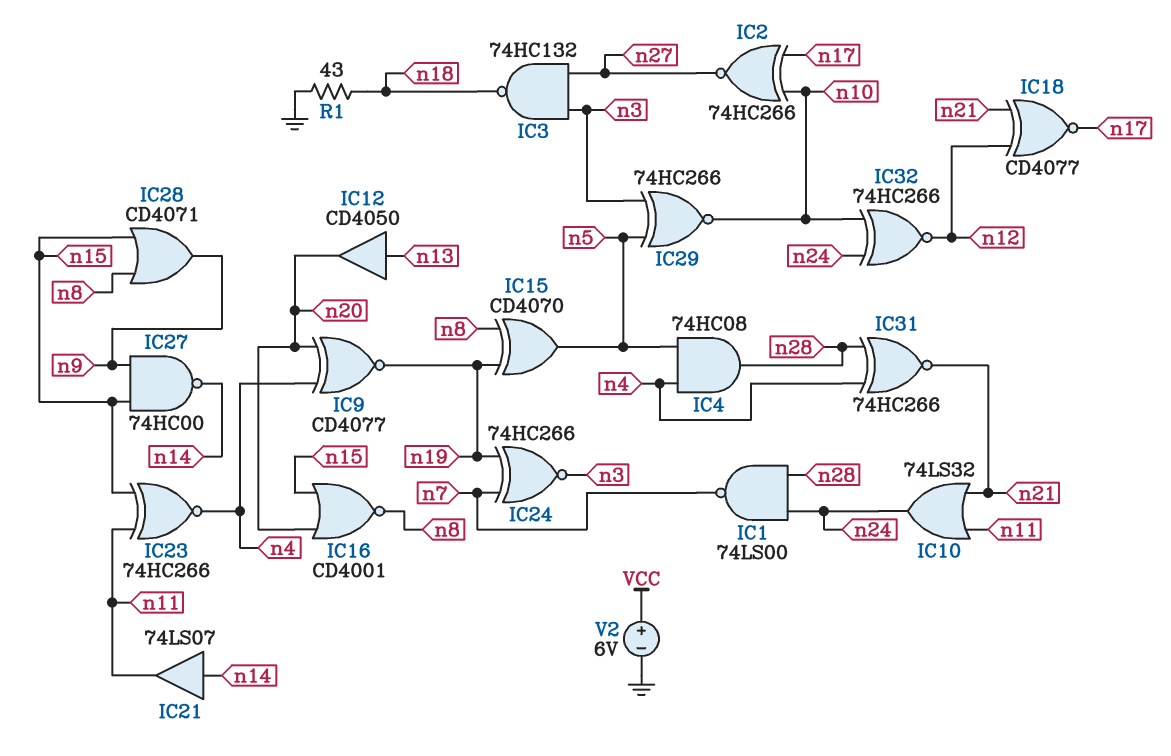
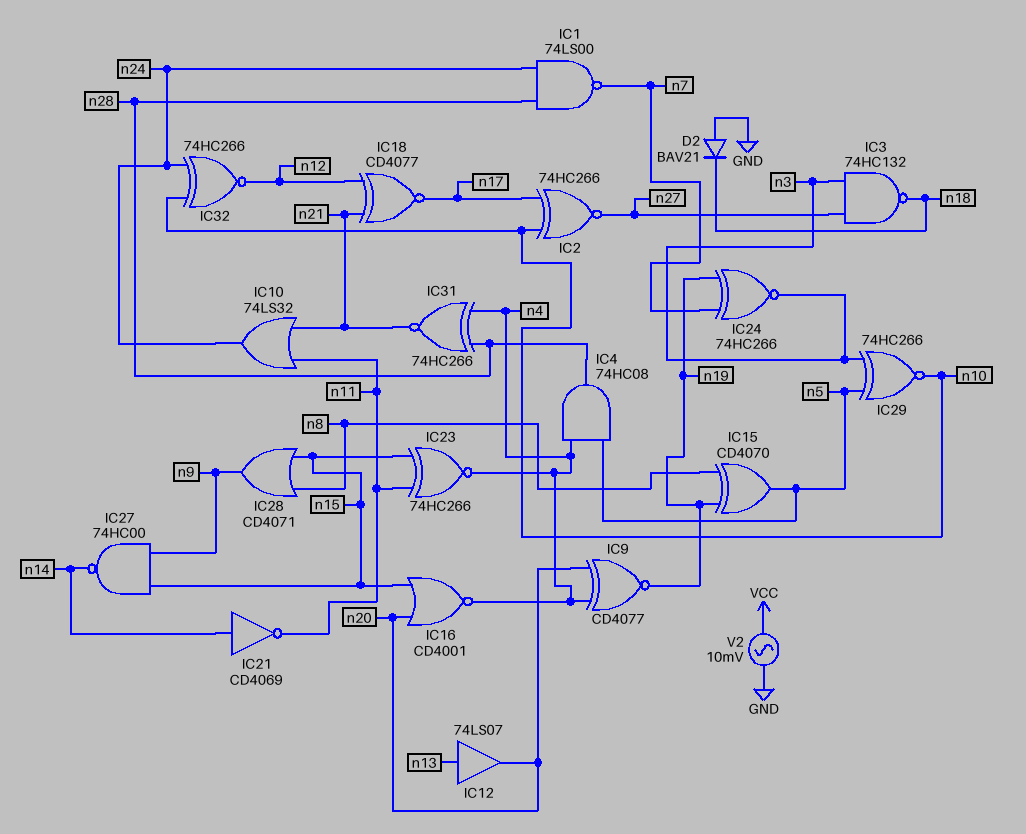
D2: none -> diode BAV21 (A GND, K n18)
IC12: buffer CD4050 (in n13, out n20) -> buffer 74LS07 (in n13, out n20)
IC16: NOR CD4001 (in n15, in n20, out n8) -> NOR CD4001 (in n15, in n20, out n4)
IC21: buffer 74LS07 (in n14, out n11) -> NOT CD4069 (in n14, out n11)
R1: 43 (GND, n18) -> none
V2: 6V (plus VCC, minus GND) -> AC 10mV (GND, VCC)

